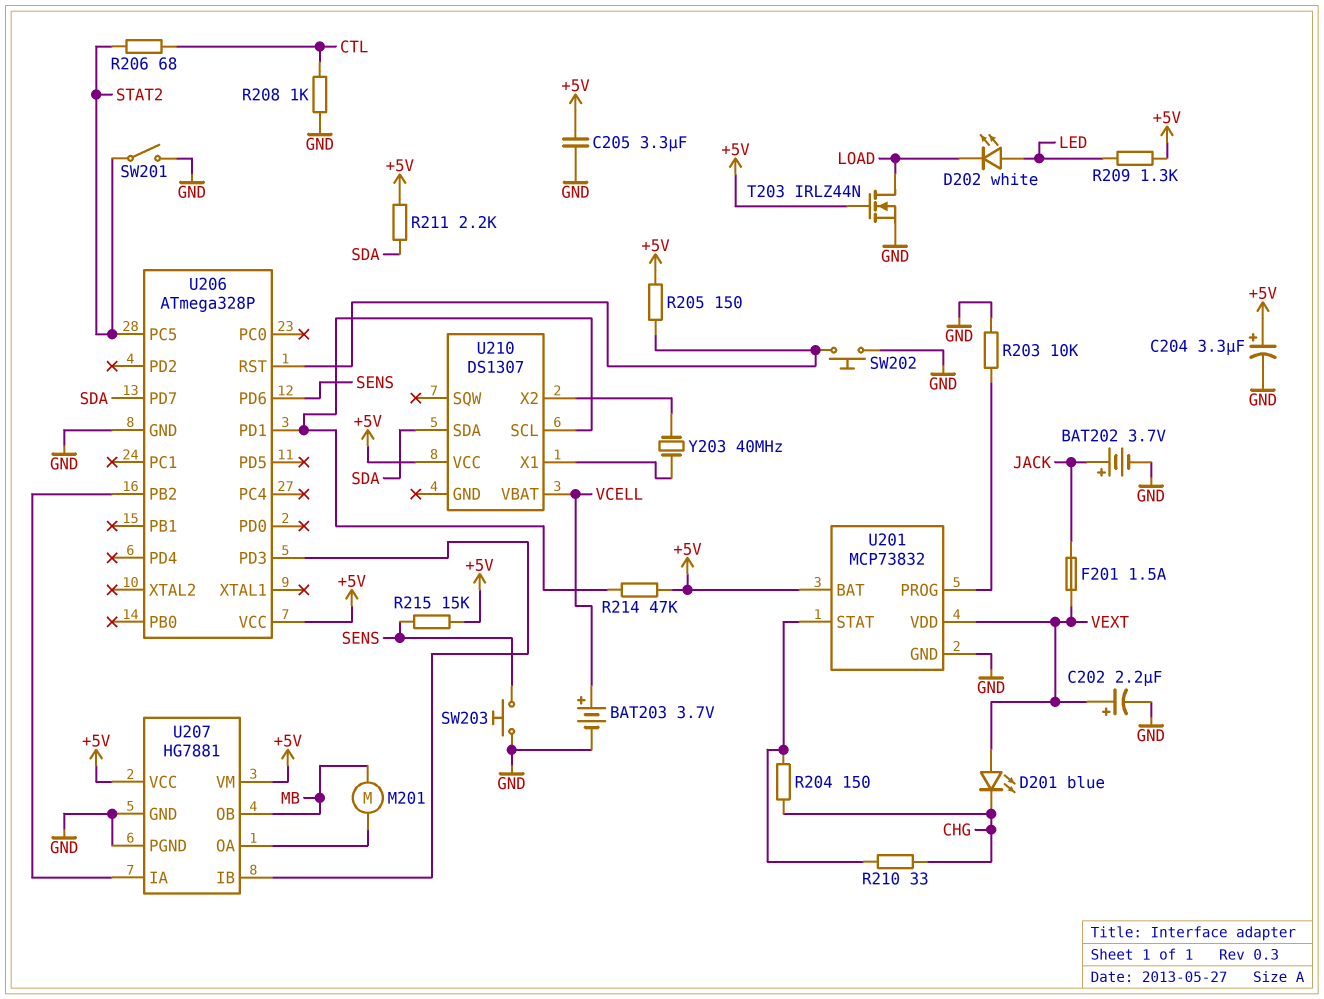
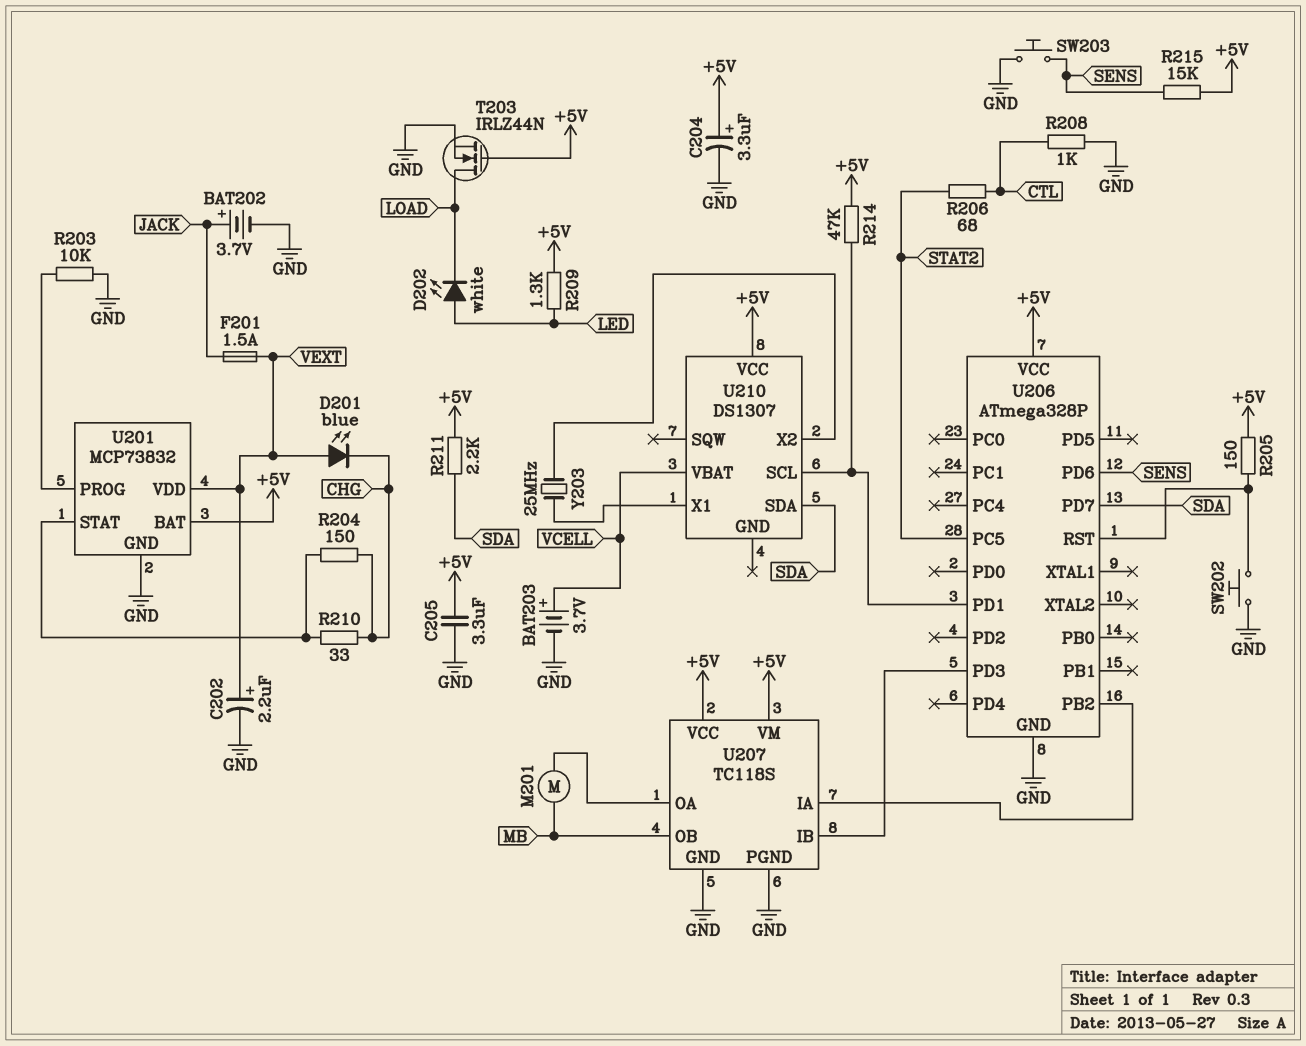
SW201: switch (GND, STAT2) -> none
U207: HG7881 -> TC118S
Y203: 40MHz (U210/X1, U210/X2) -> 25MHz (U210/X1, U210/X2)

